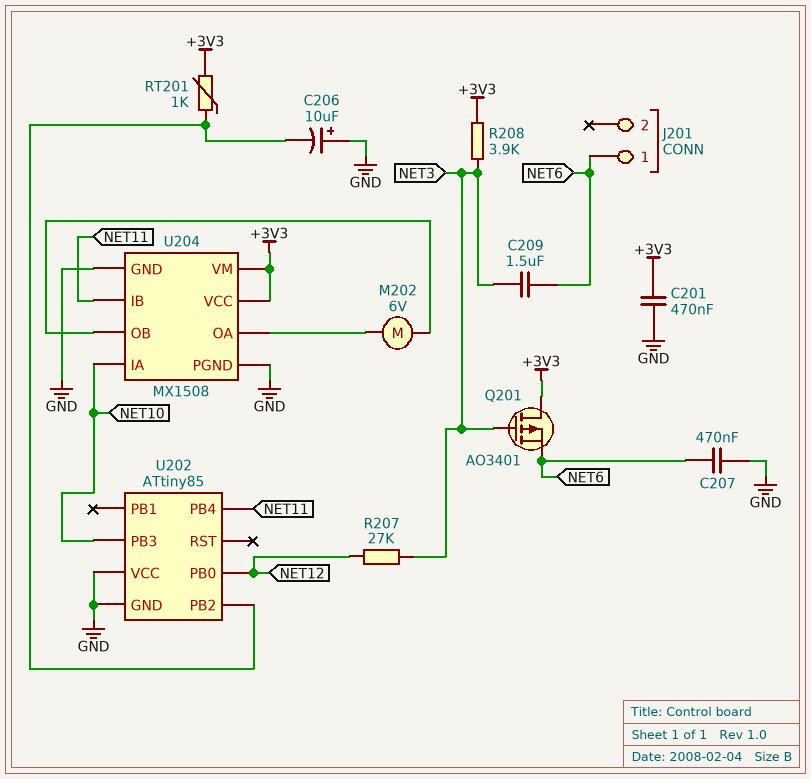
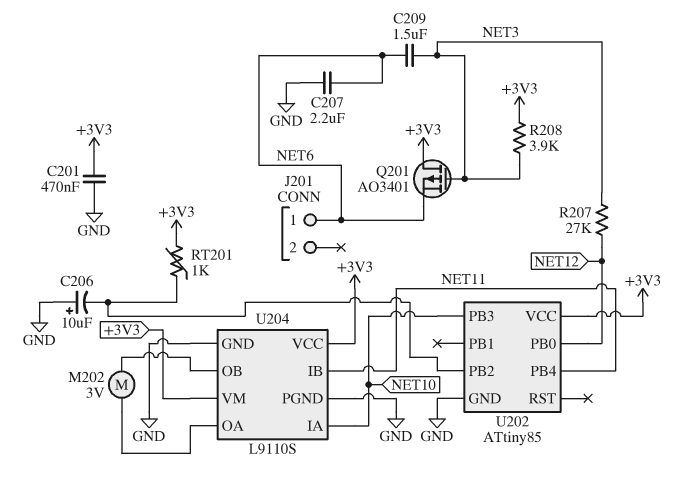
C207: 470nF (GND, NET6) -> 2.2uF (GND, NET6)
M202: motor 6V (U204/OA, U204/OB) -> motor 3V (U204/OA, U204/OB)
U202 pin VCC: GND -> +3V3
U204: MX1508 -> L9110S

